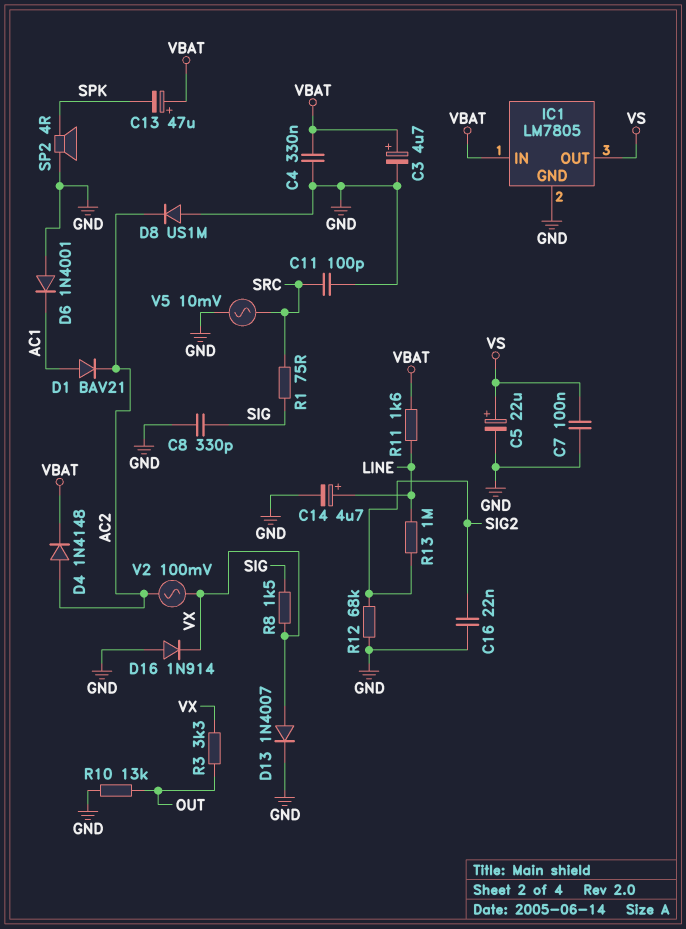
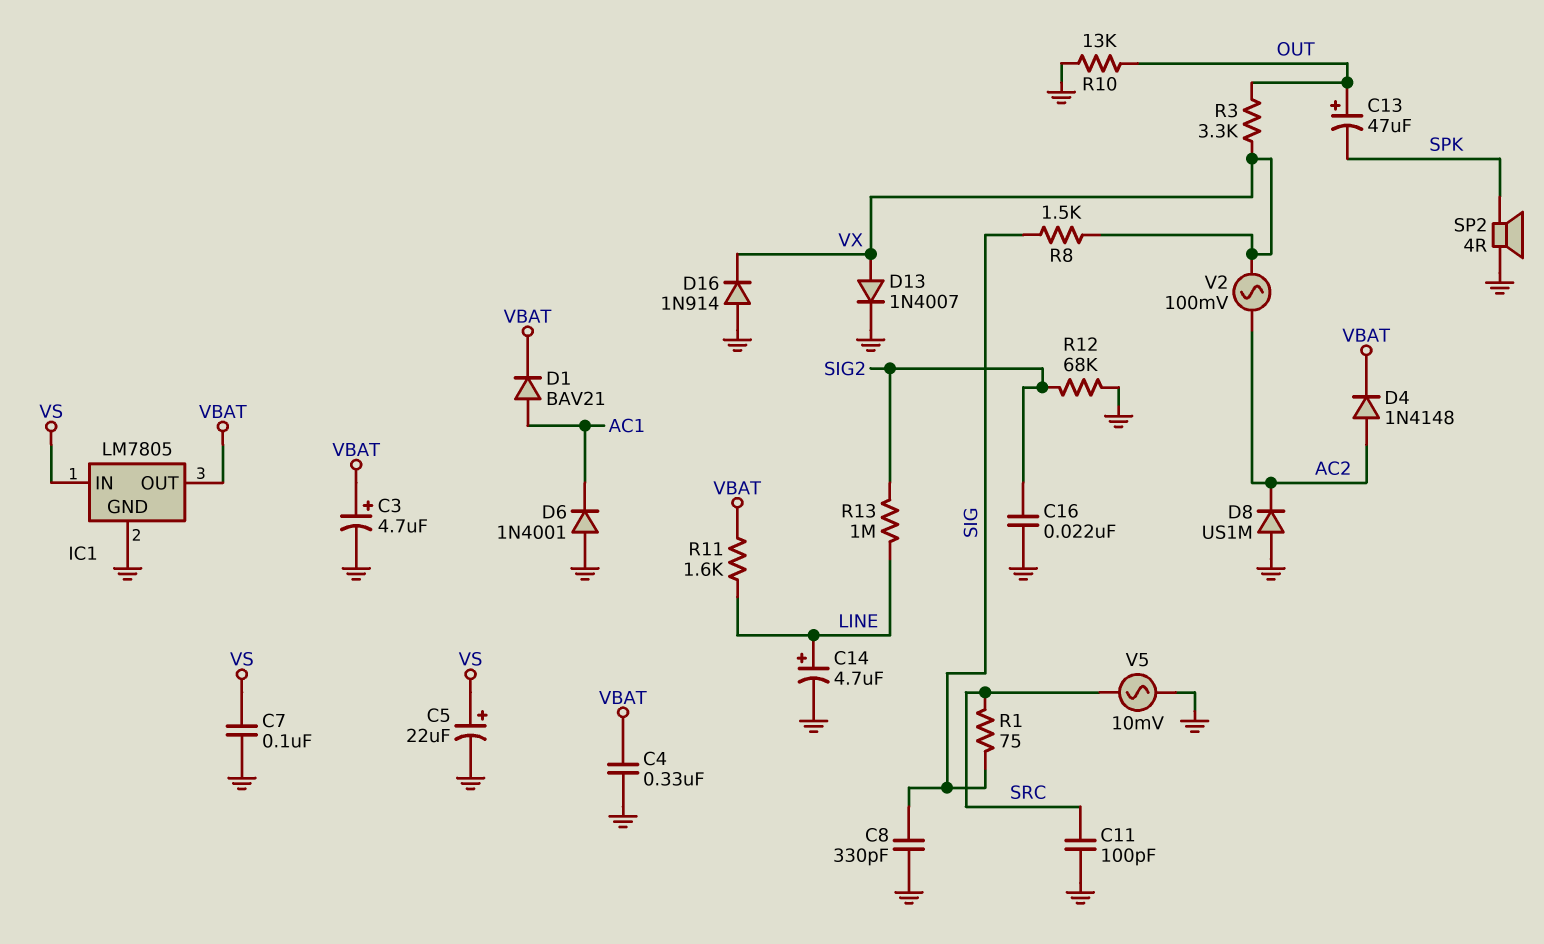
C13: 47uF (plus VBAT, minus SPK) -> 47uF (plus OUT, minus SPK)
D1: diode BAV21 (A AC1, K AC2) -> diode BAV21 (A AC1, K VBAT)
IC1 pin IN: VBAT -> VS
IC1 pin OUT: VS -> VBAT

